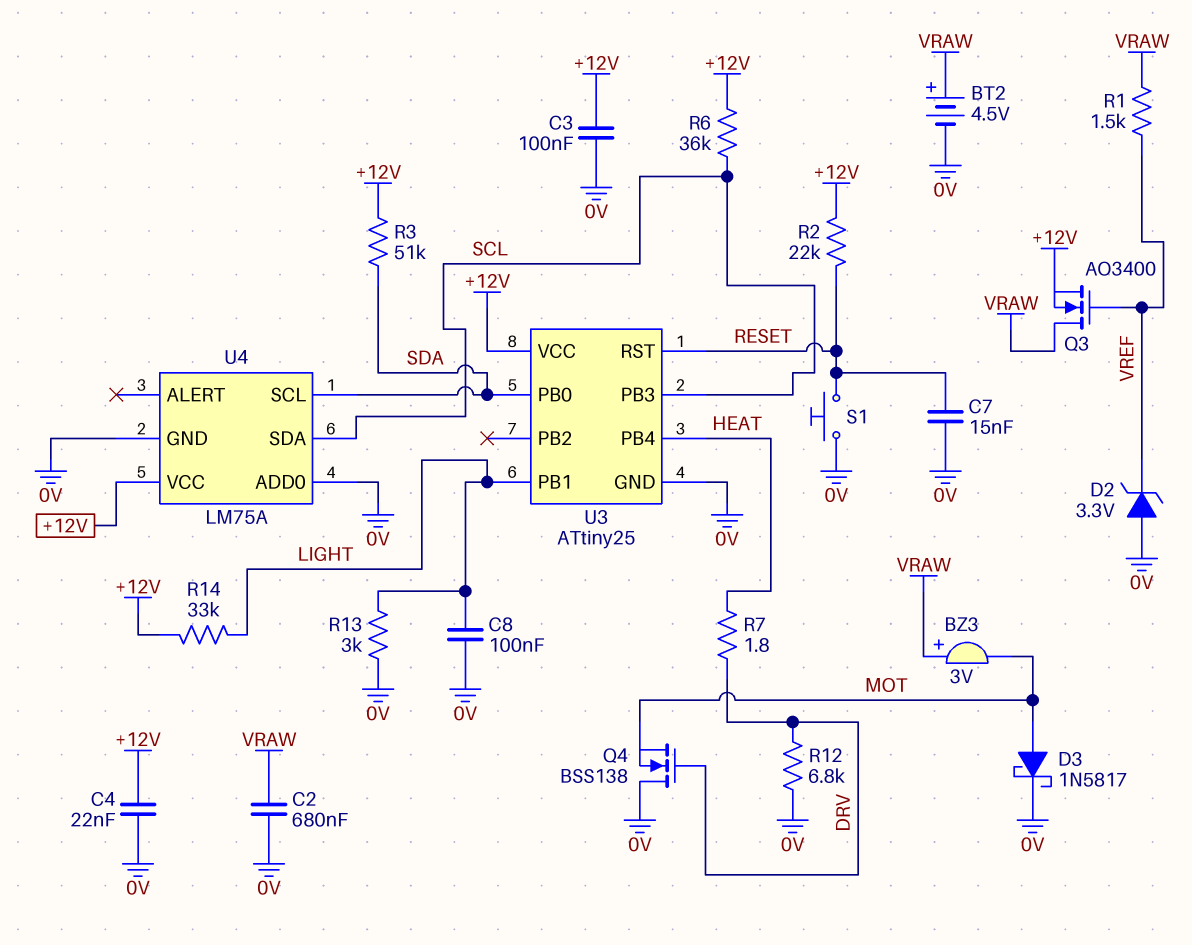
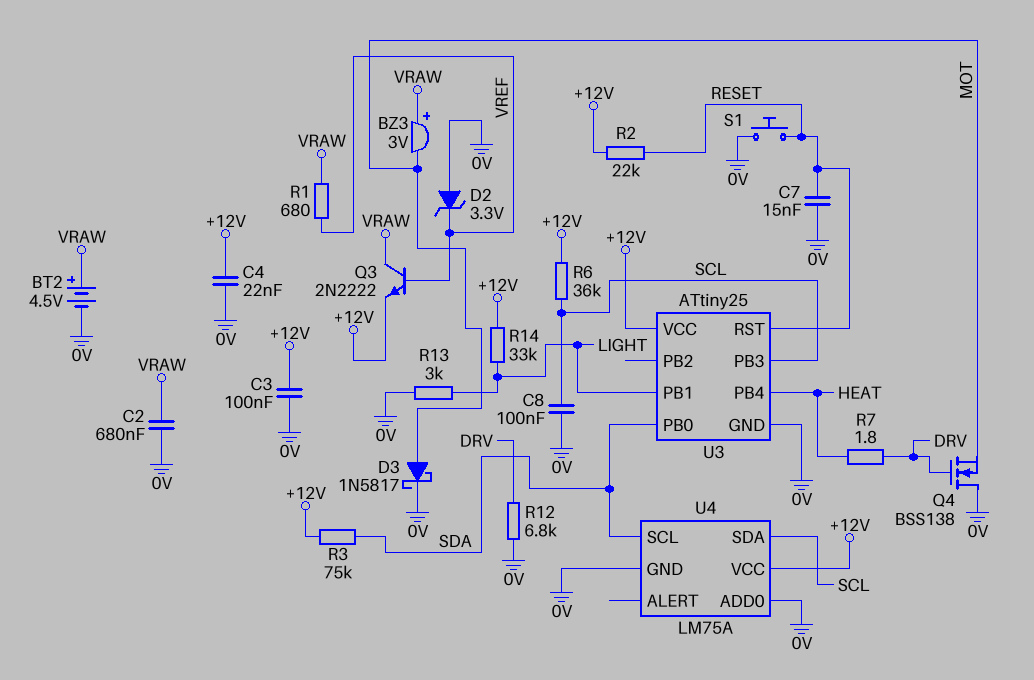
C8: 100nF (0V, LIGHT) -> 100nF (0V, SCL)
Q3: NMOS AO3400 (G VREF, D VRAW, S +12V) -> NPN 2N2222 (B VREF, C VRAW, E +12V)
R1: 1.5k (VRAW, VREF) -> 680 (VRAW, VREF)
R3: 51k (+12V, SDA) -> 75k (+12V, SDA)

